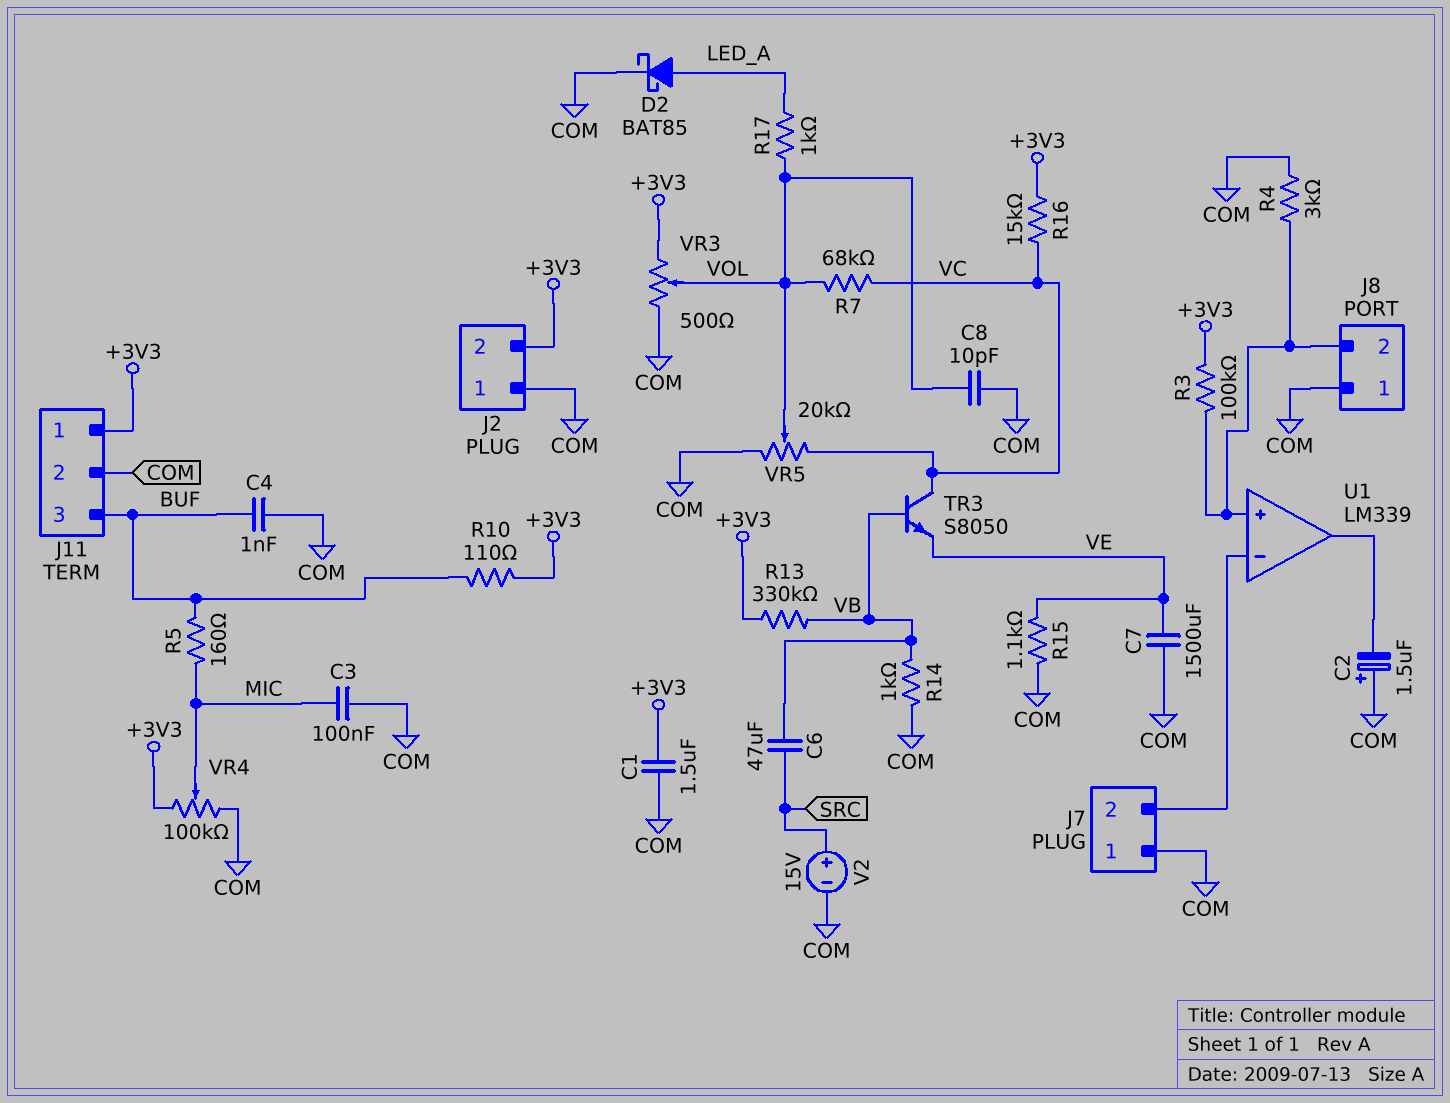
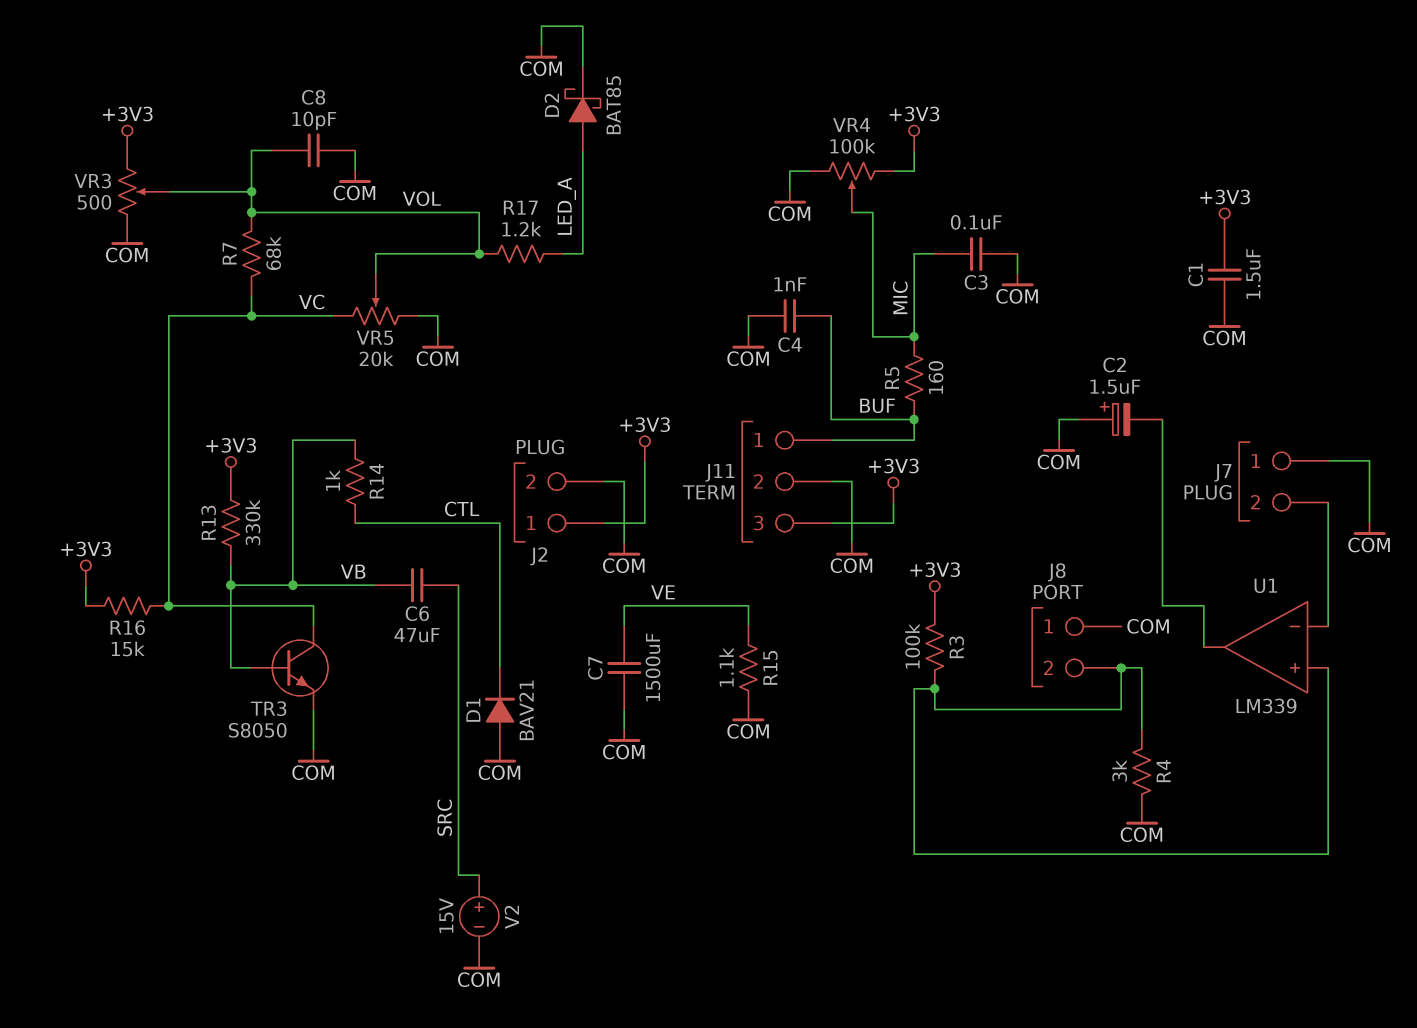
D1: none -> diode BAV21 (A COM, K CTL)
J2 pin 1: COM -> +3V3
J2 pin 2: +3V3 -> COM
J11 pin 1: +3V3 -> BUF
J11 pin 3: BUF -> +3V3
R10: 110 (+3V3, BUF) -> none
R14: 1k (COM, VB) -> 1k (CTL, VB)
R17: 1k (LED_A, VOL) -> 1.2k (LED_A, VOL)
TR3: NPN S8050 (B VB, C VC, E VE) -> NPN S8050 (B VB, C VC, E COM)

